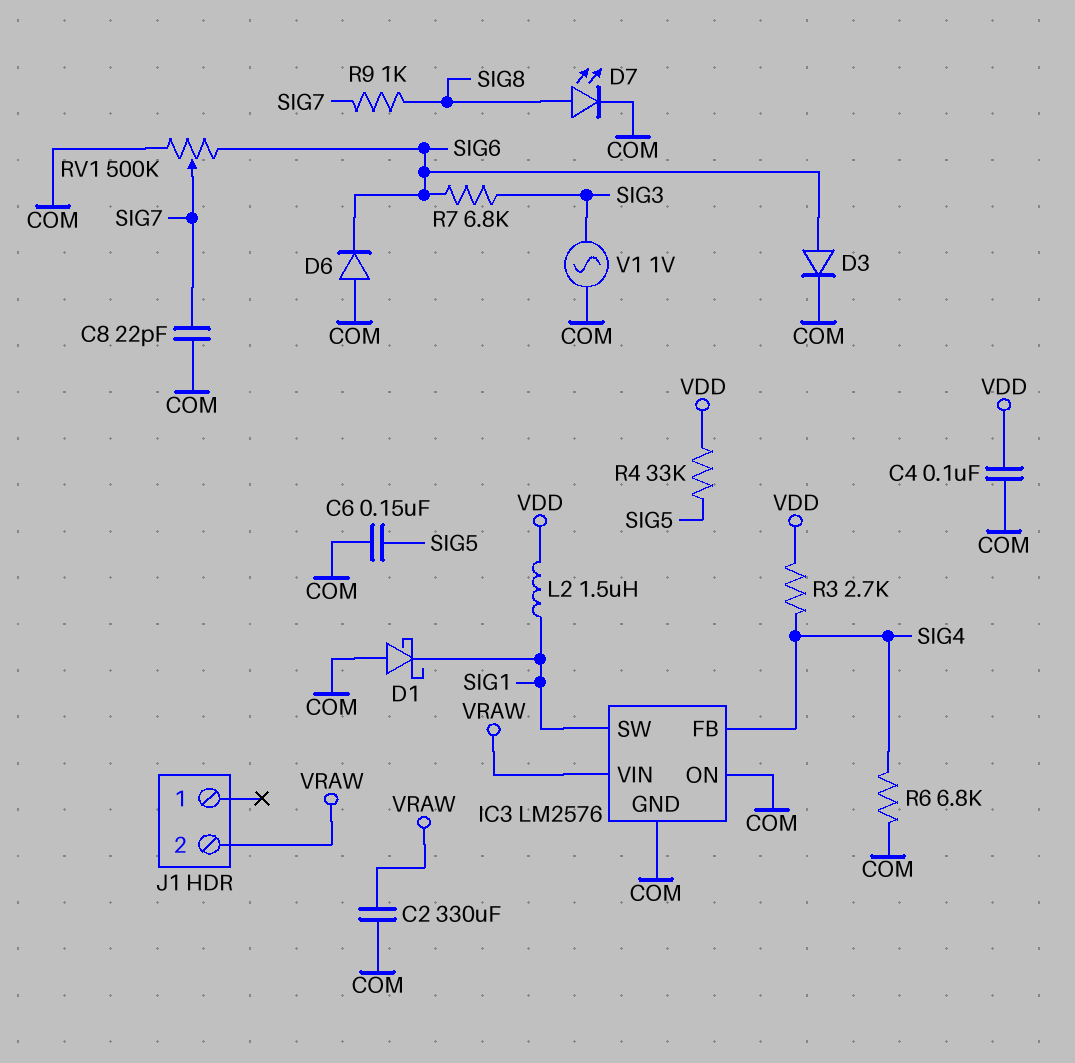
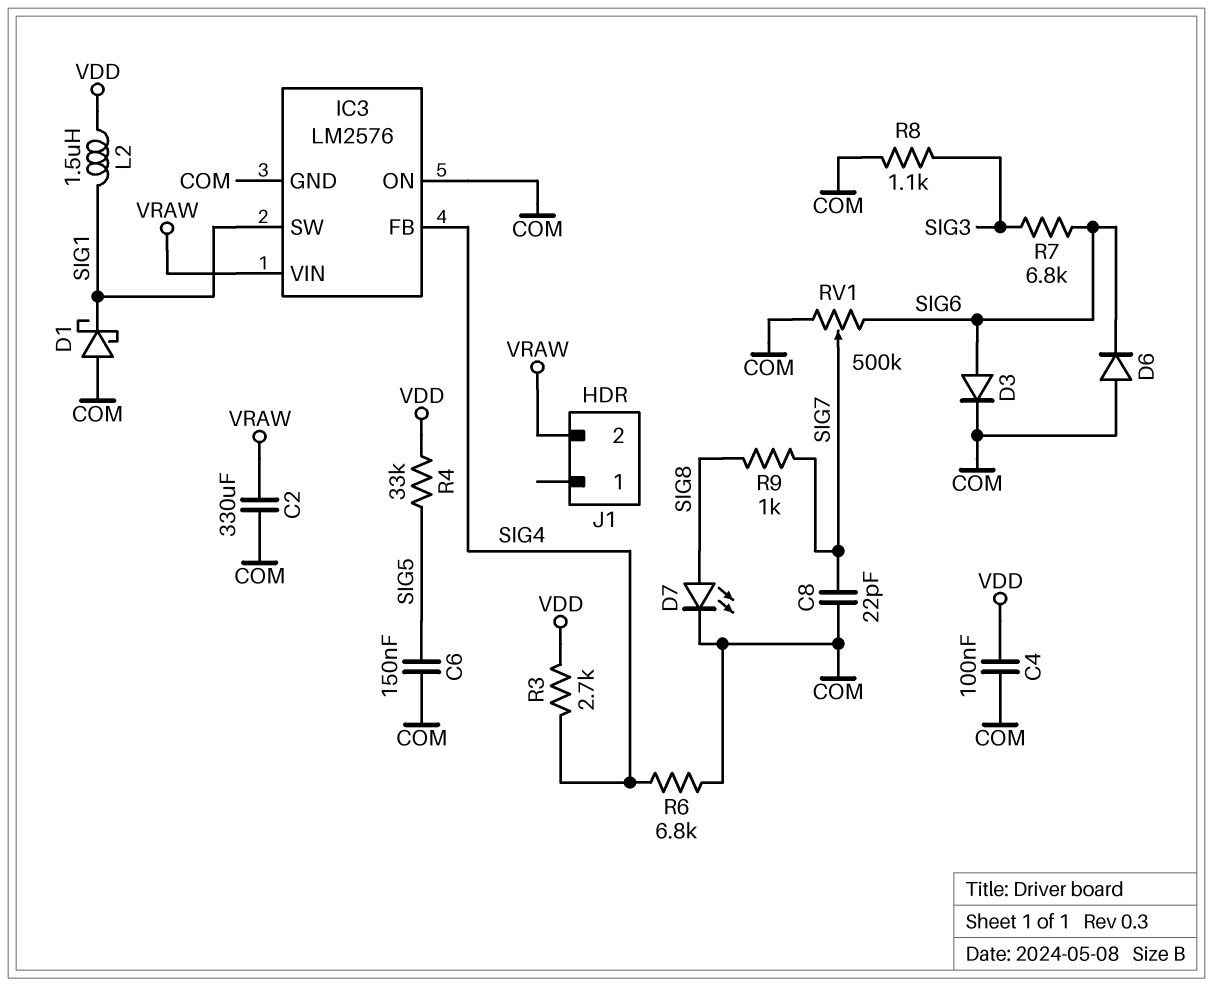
R8: none -> 1.1k (COM, SIG3)
V1: AC 1V (COM, SIG3) -> none

